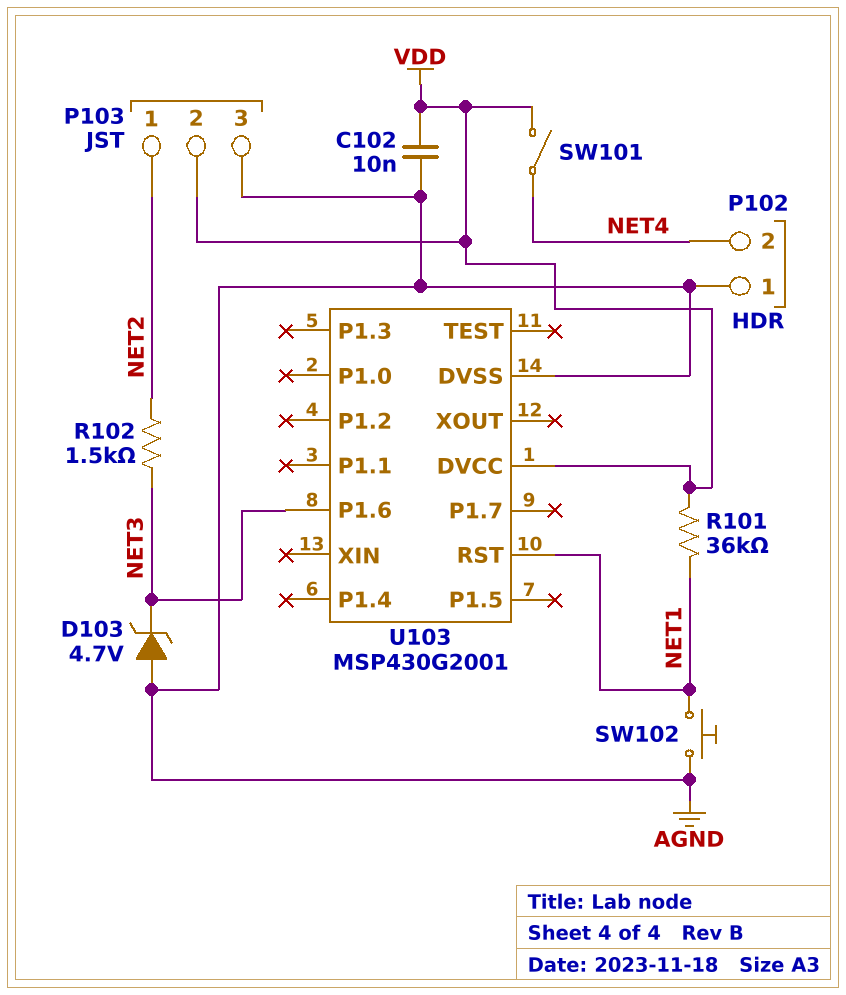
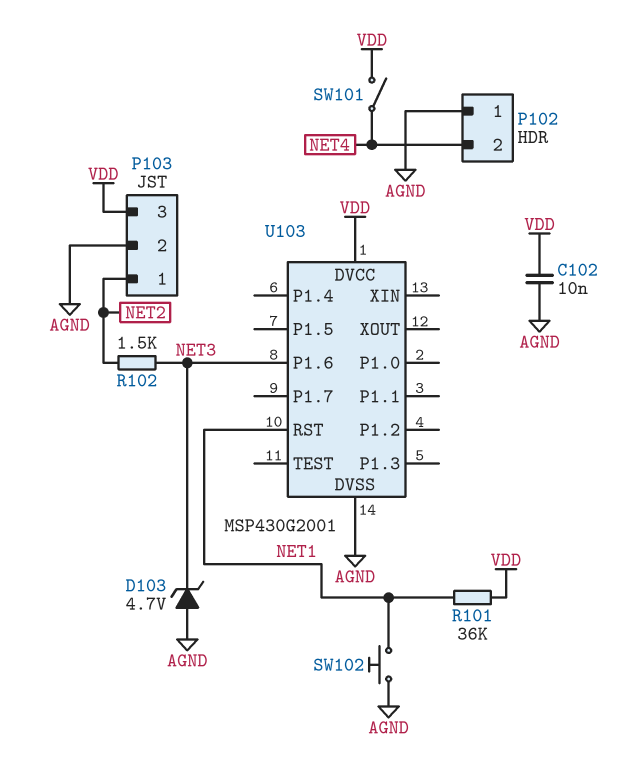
P103 pin 2: VDD -> AGND
P103 pin 3: AGND -> VDD

